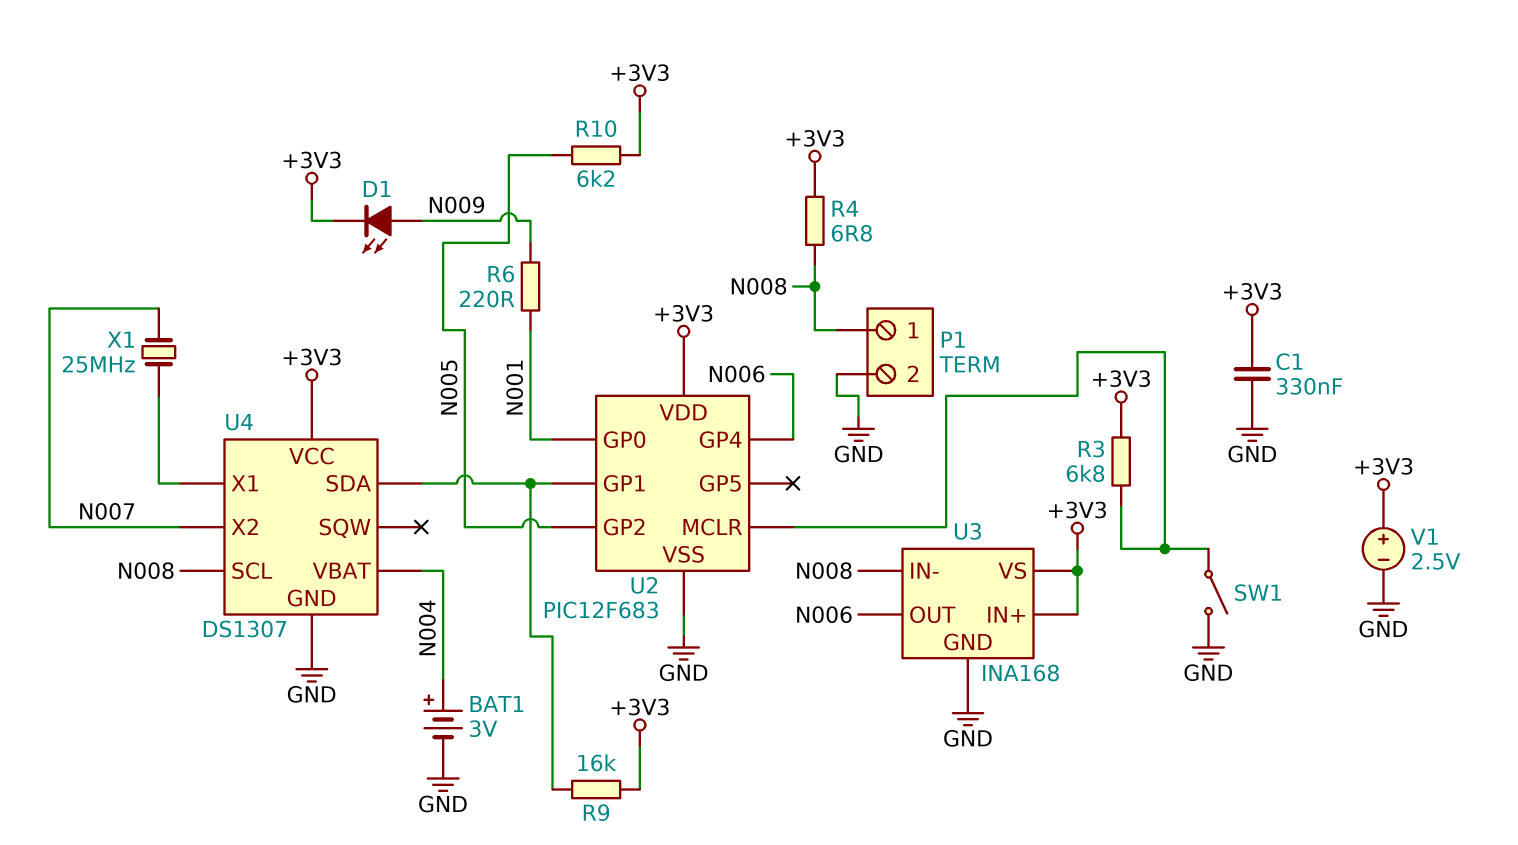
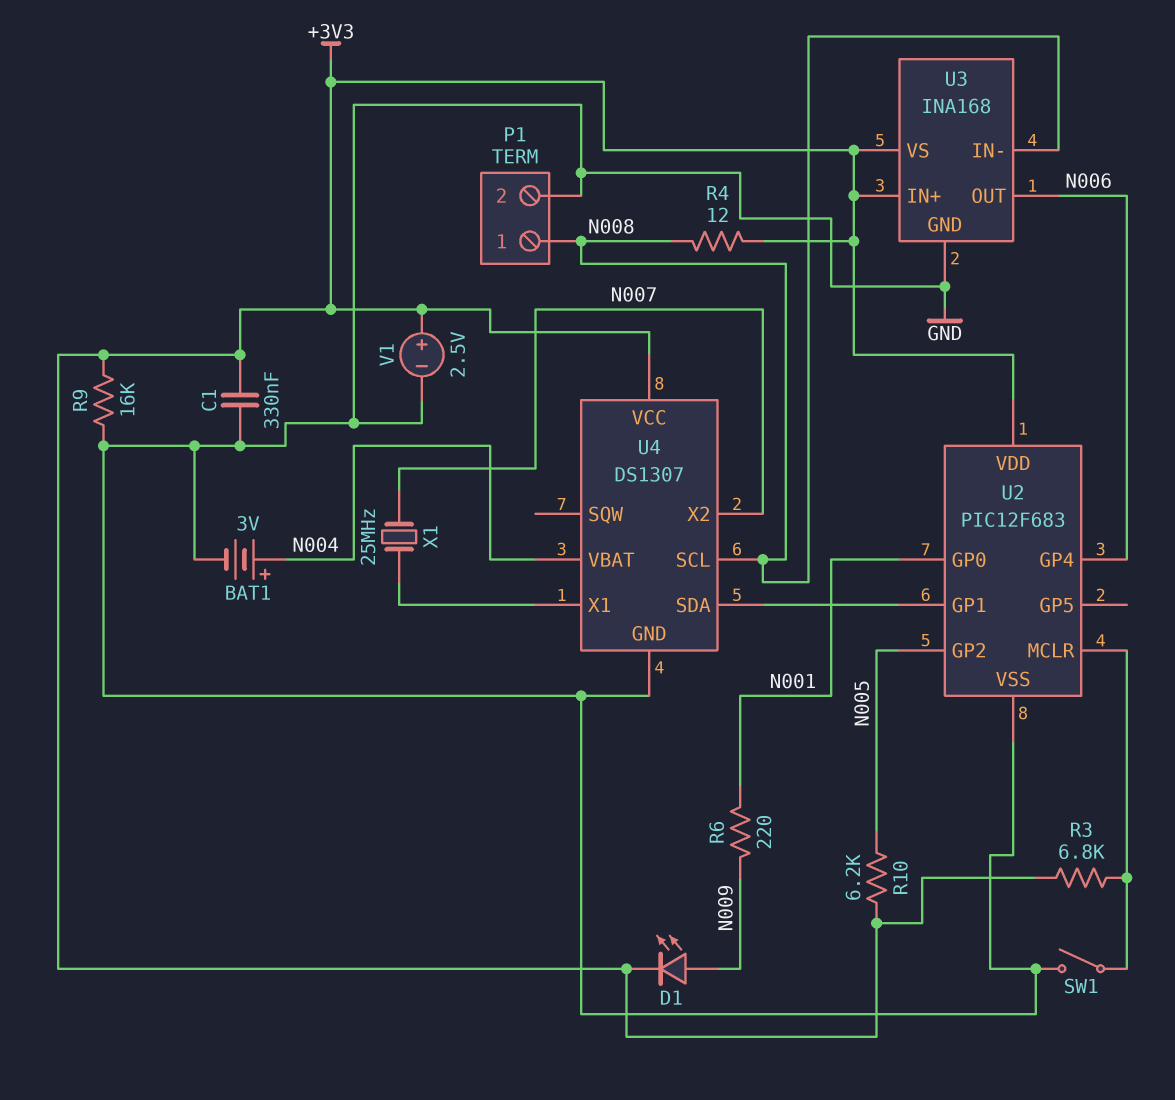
R4: 6.8 (+3V3, N008) -> 12 (+3V3, N008)
R9: 16k (+3V3, U2/GP1) -> 16k (+3V3, GND)

